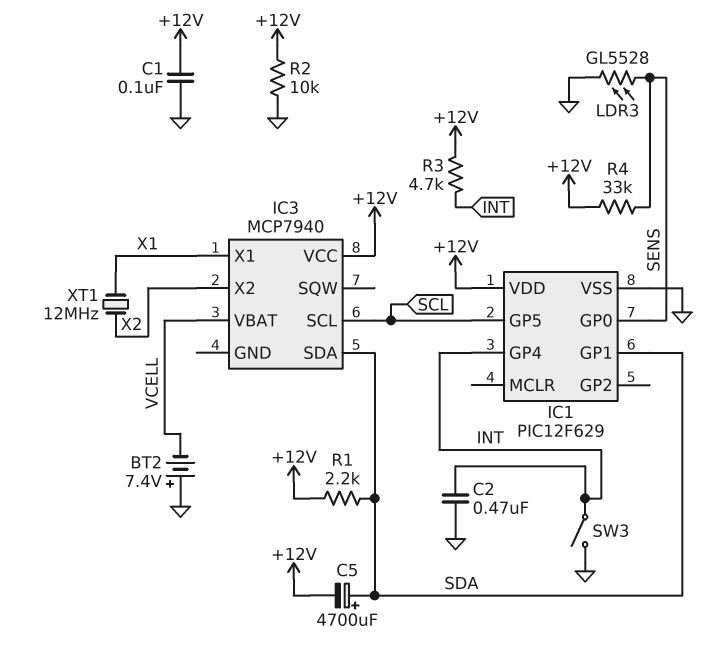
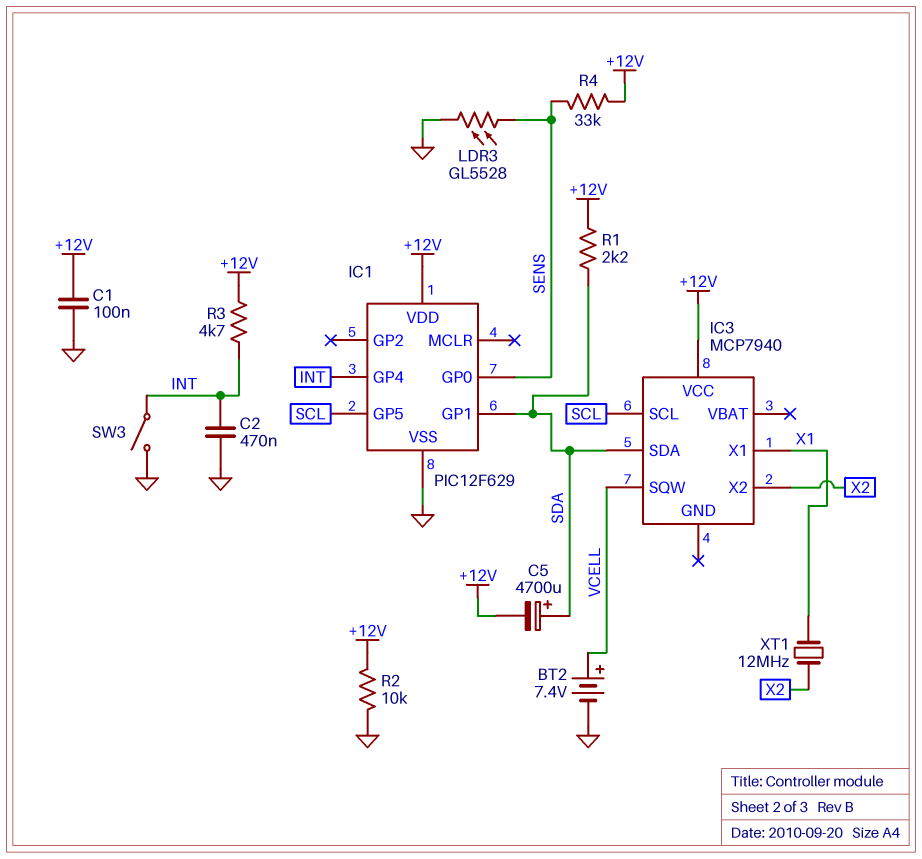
BT2: 7.4V (plus GND, minus VCELL) -> 7.4V (plus VCELL, minus GND)
IC3 pin SQW: none -> VCELL
IC3 pin VBAT: VCELL -> none

